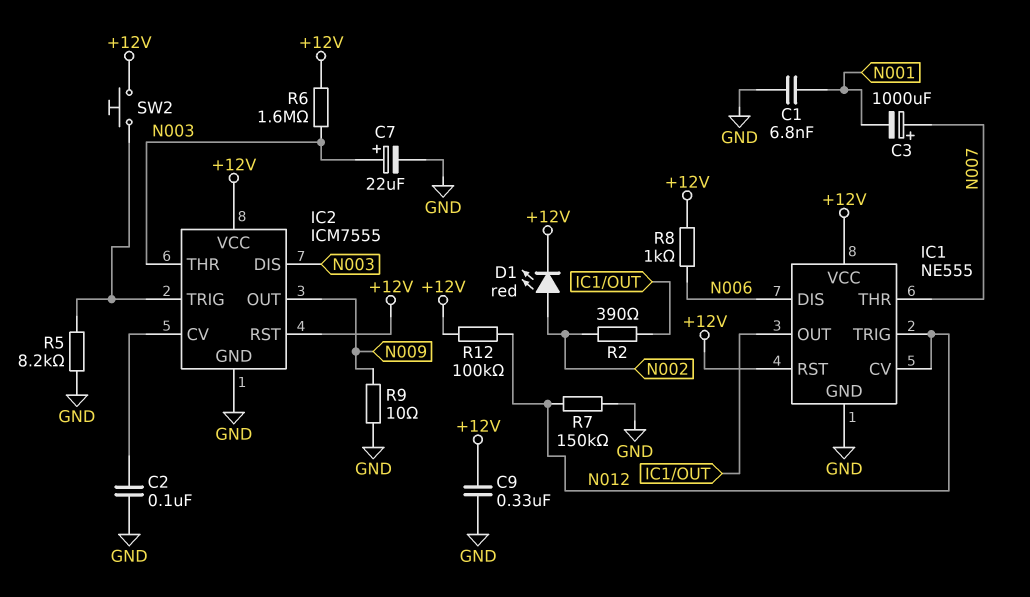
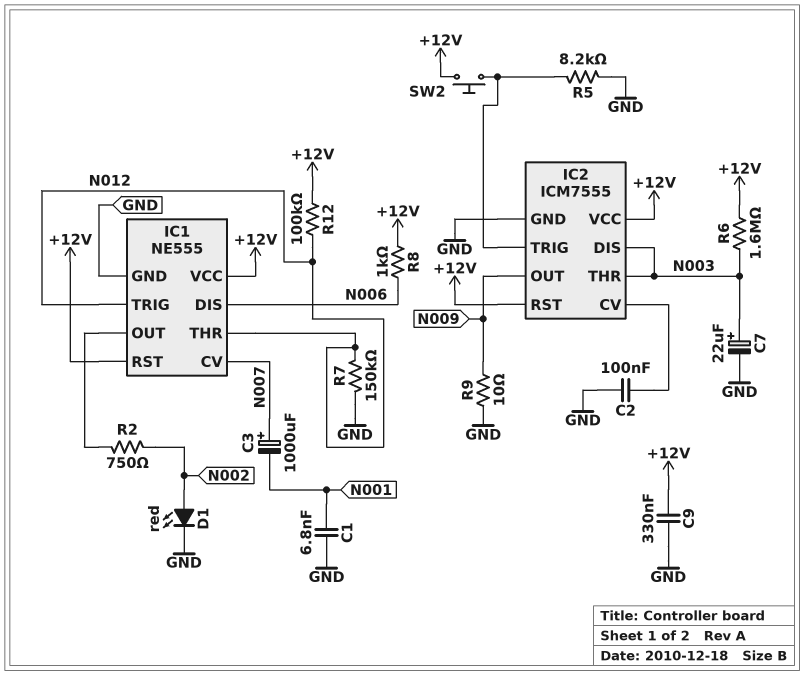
D1: LED red (A N002, K +12V) -> LED red (A N002, K GND)
IC1 pin CV: N012 -> N007
IC1 pin THR: N007 -> N012
R2: 390 (IC1/OUT, N002) -> 750 (IC1/OUT, N002)

